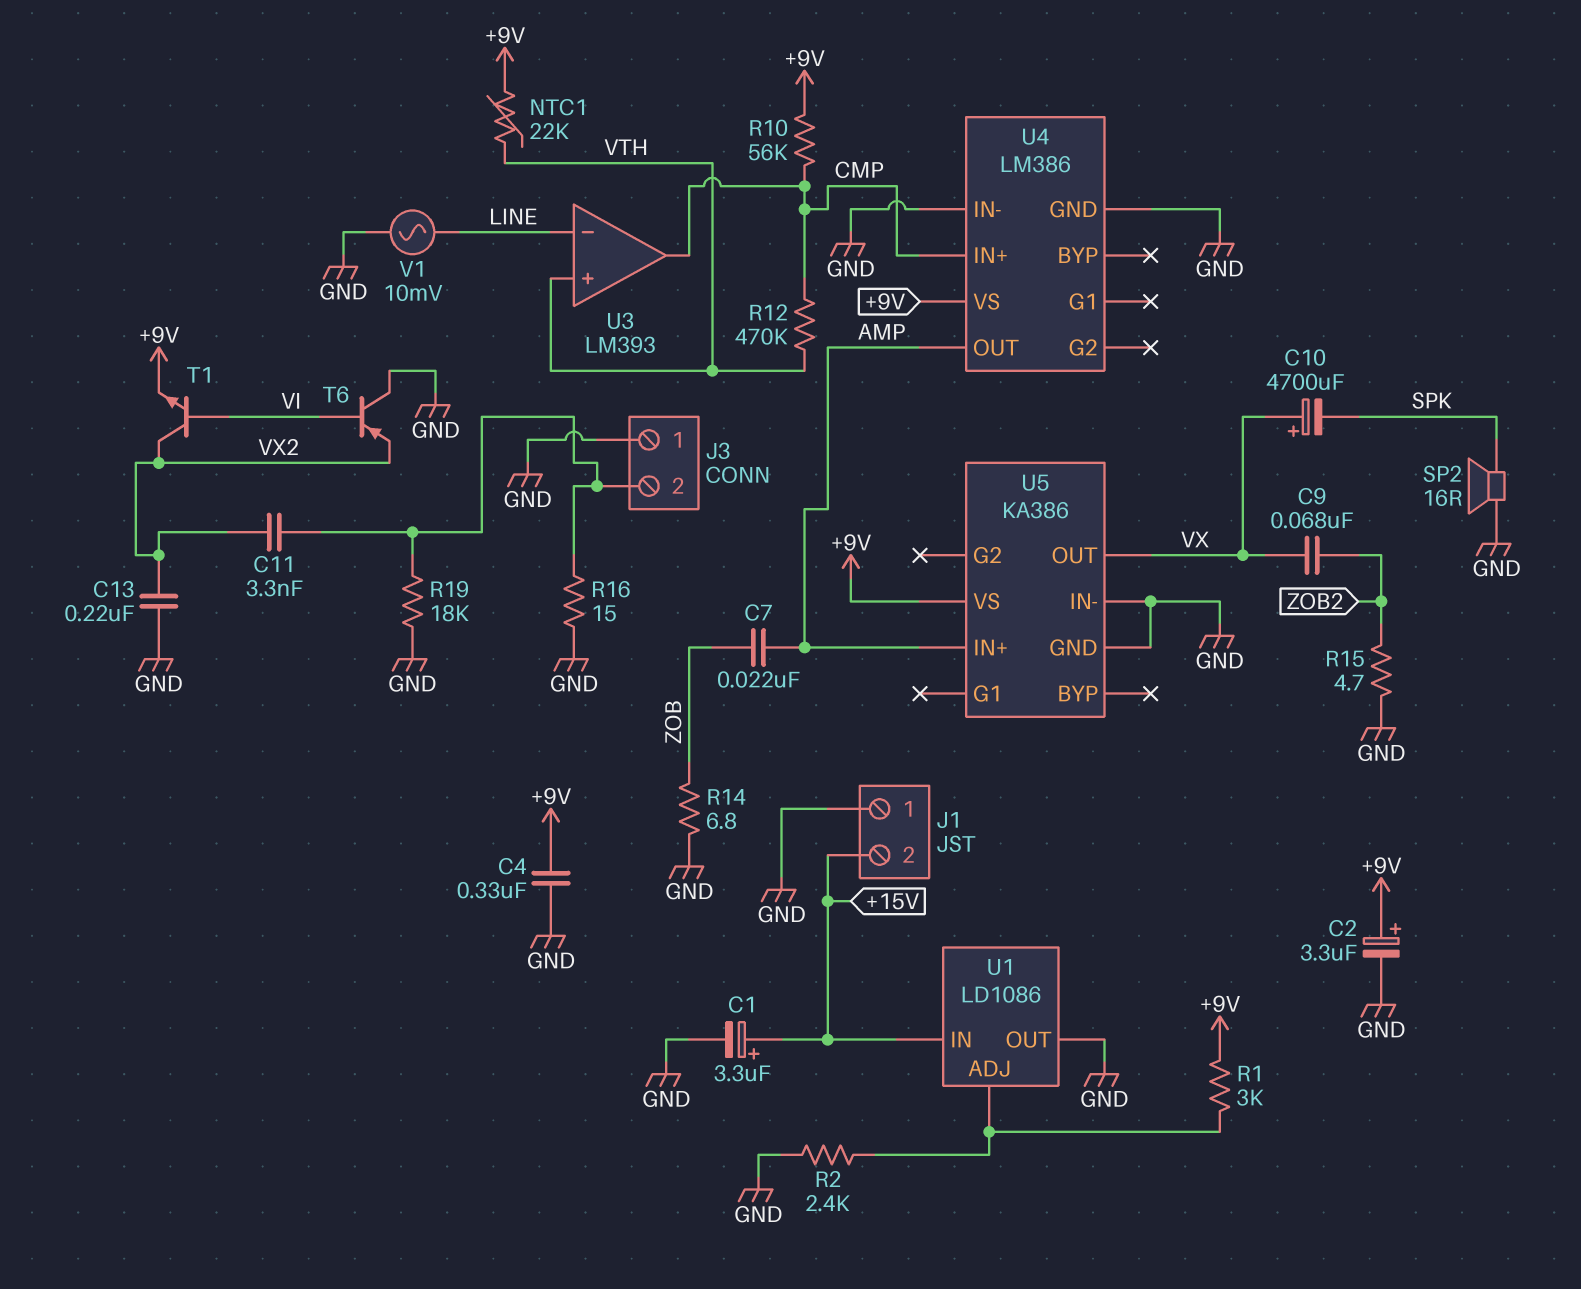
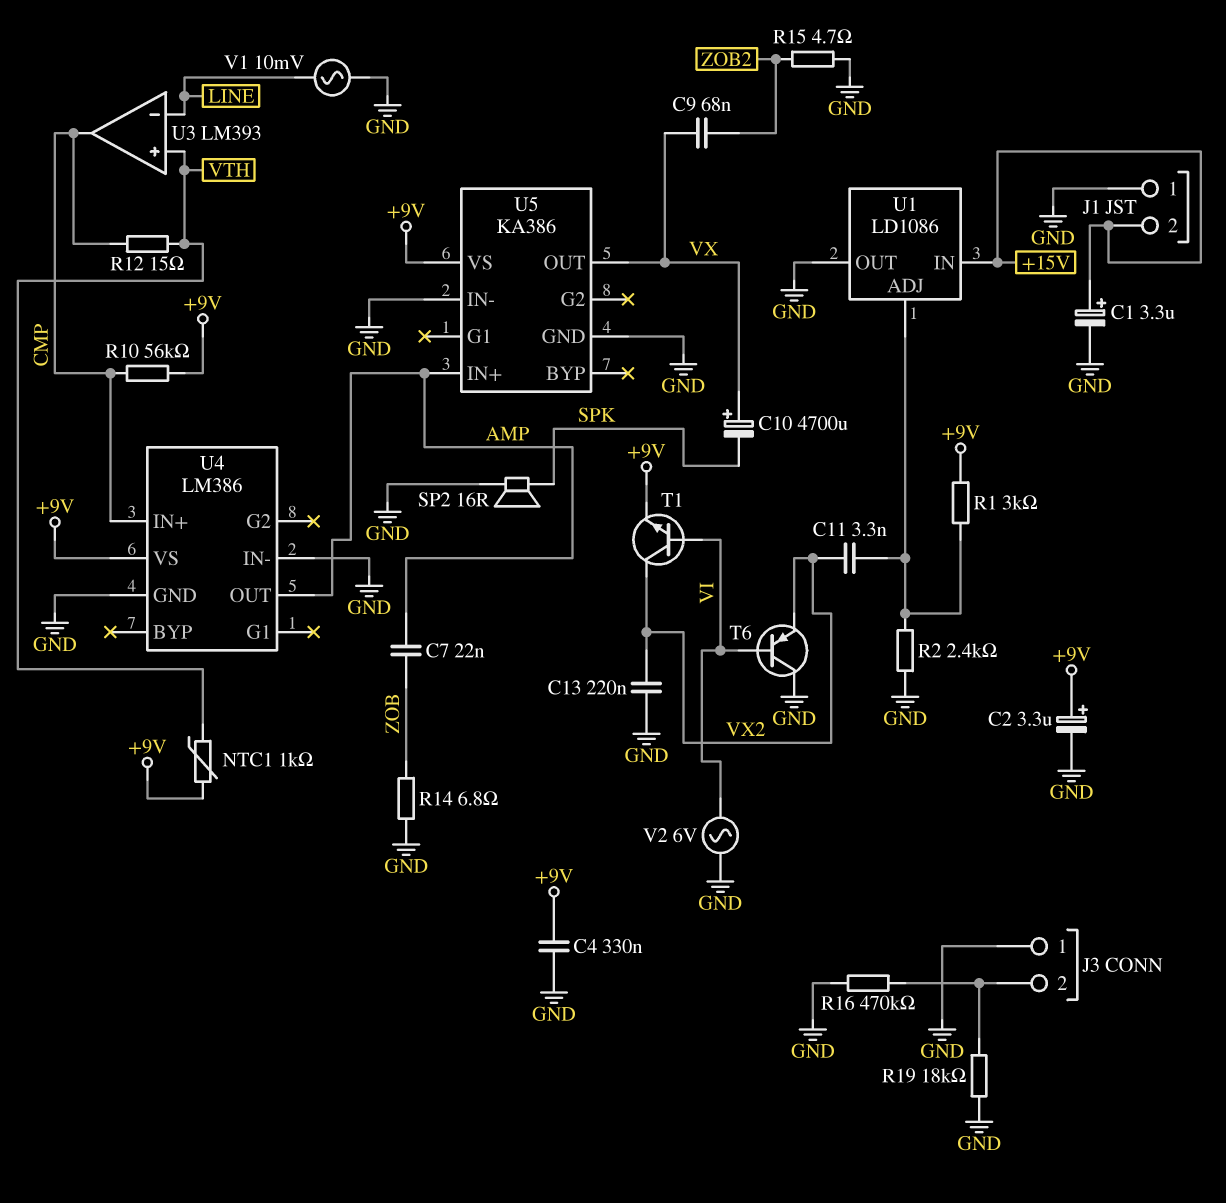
C11: 3.3nF (J3/2, VX2) -> 3.3nF (U1/ADJ, VX2)
NTC1: 22k (+9V, VTH) -> 1k (+9V, VTH)
R12: 470k (CMP, VTH) -> 15 (CMP, VTH)
R16: 15 (GND, J3/2) -> 470k (GND, J3/2)
V2: none -> AC 6V (GND, VI)

